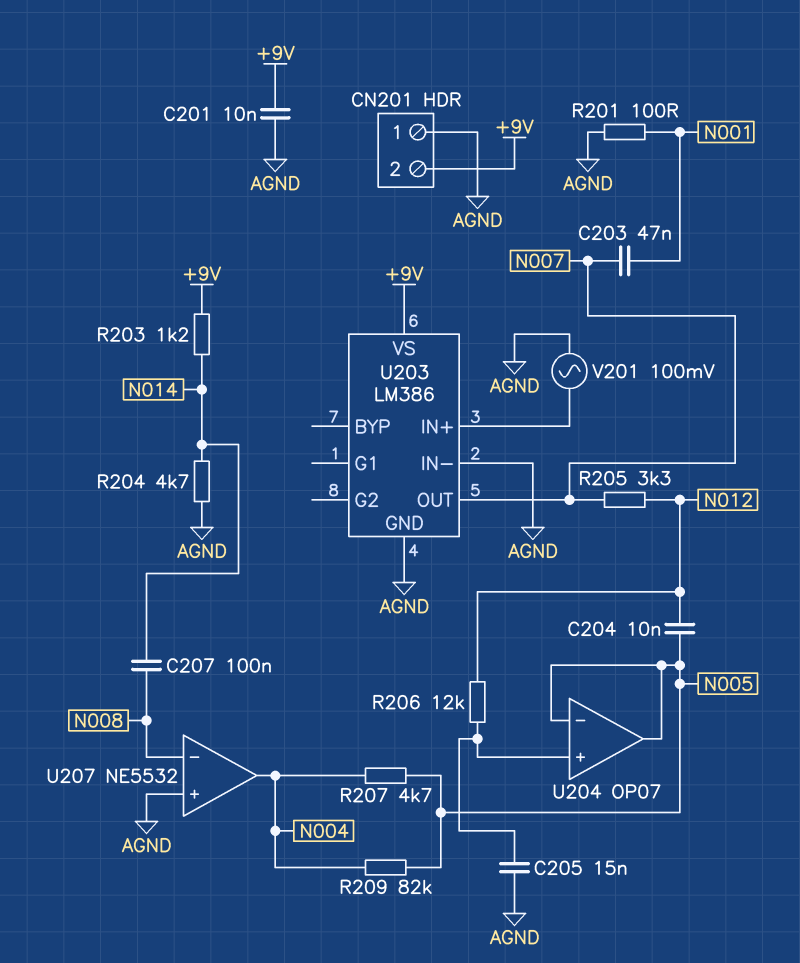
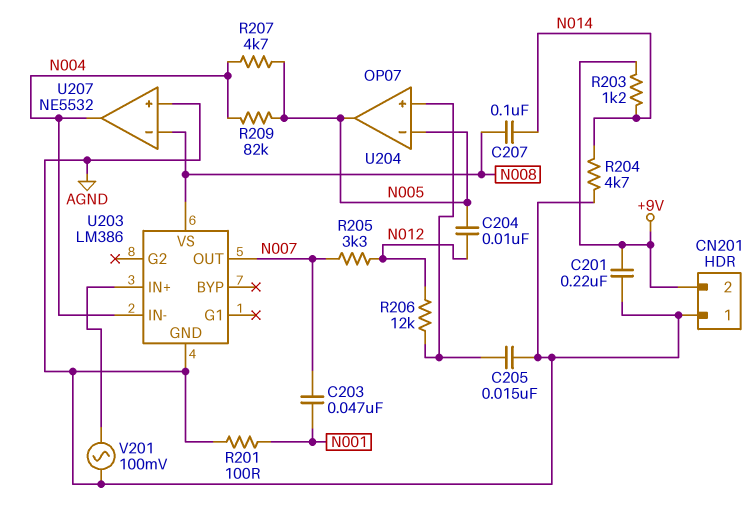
C201: 10nF (+9V, AGND) -> 220nF (+9V, AGND)
U203 pin IN-: AGND -> N004
U203 pin VS: +9V -> N008

